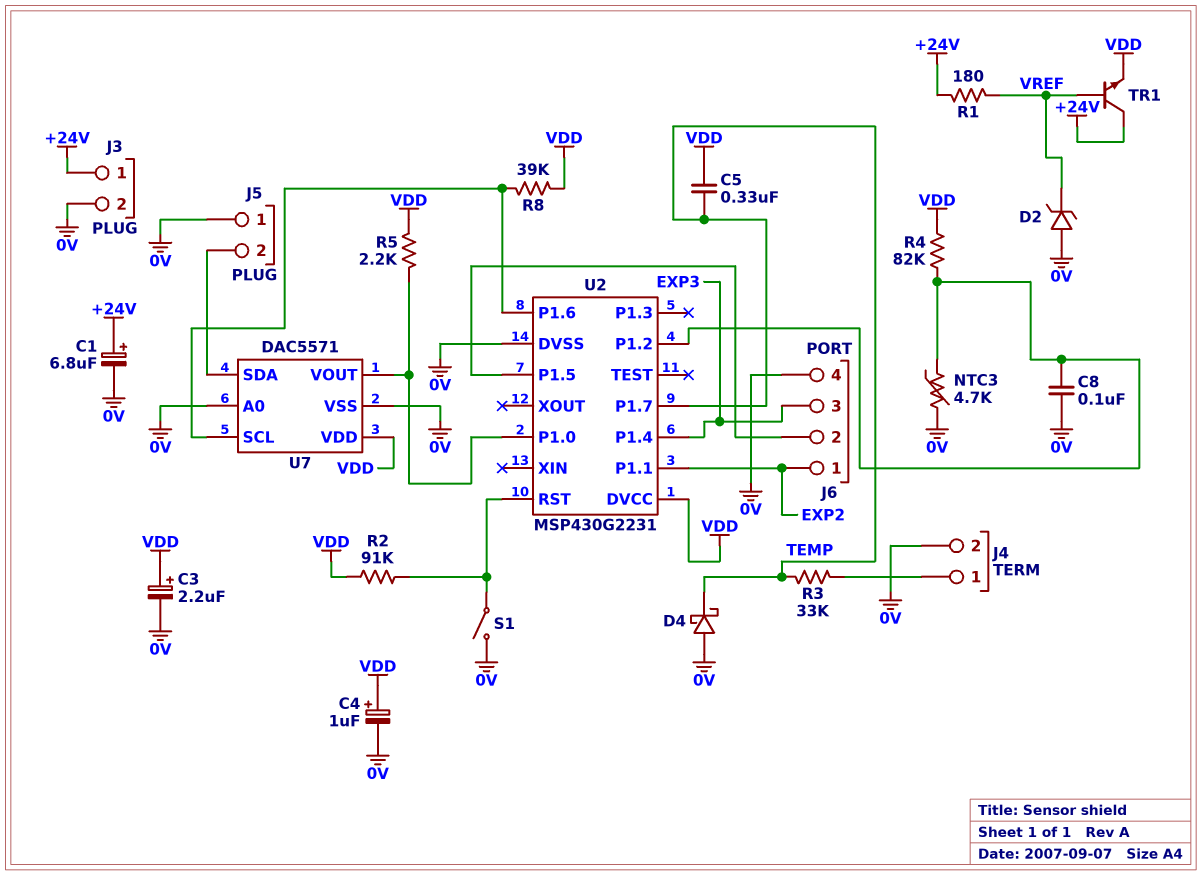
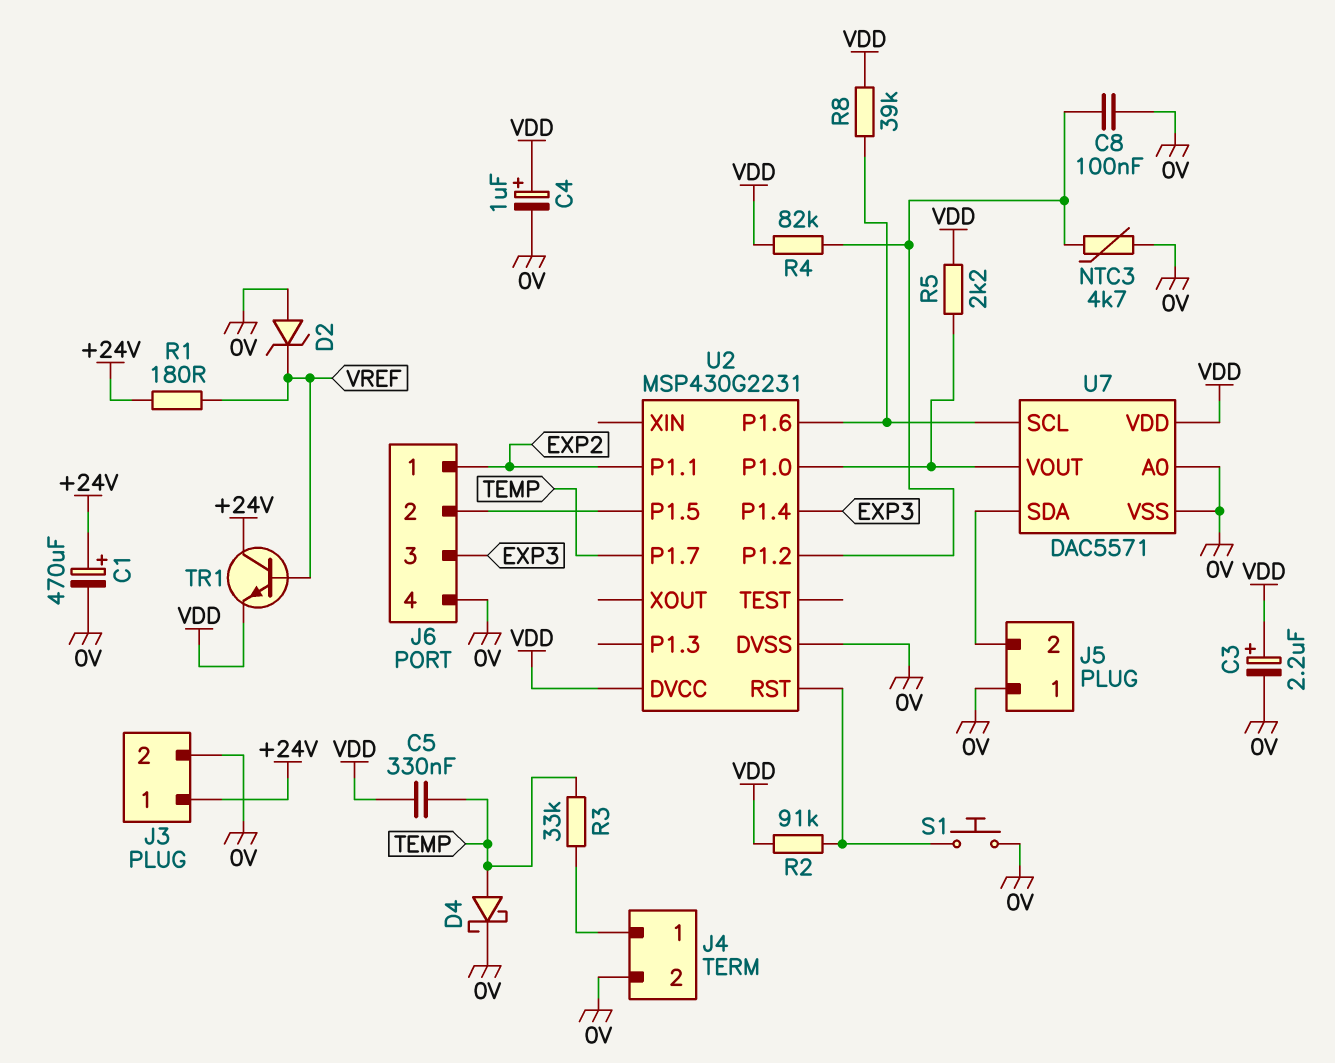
C1: 6.8uF (plus +24V, minus 0V) -> 470uF (plus +24V, minus 0V)
D4: schottky (A 0V, K TEMP) -> schottky (A TEMP, K 0V)
S1: switch (0V, U2/RST) -> button (0V, U2/RST)

